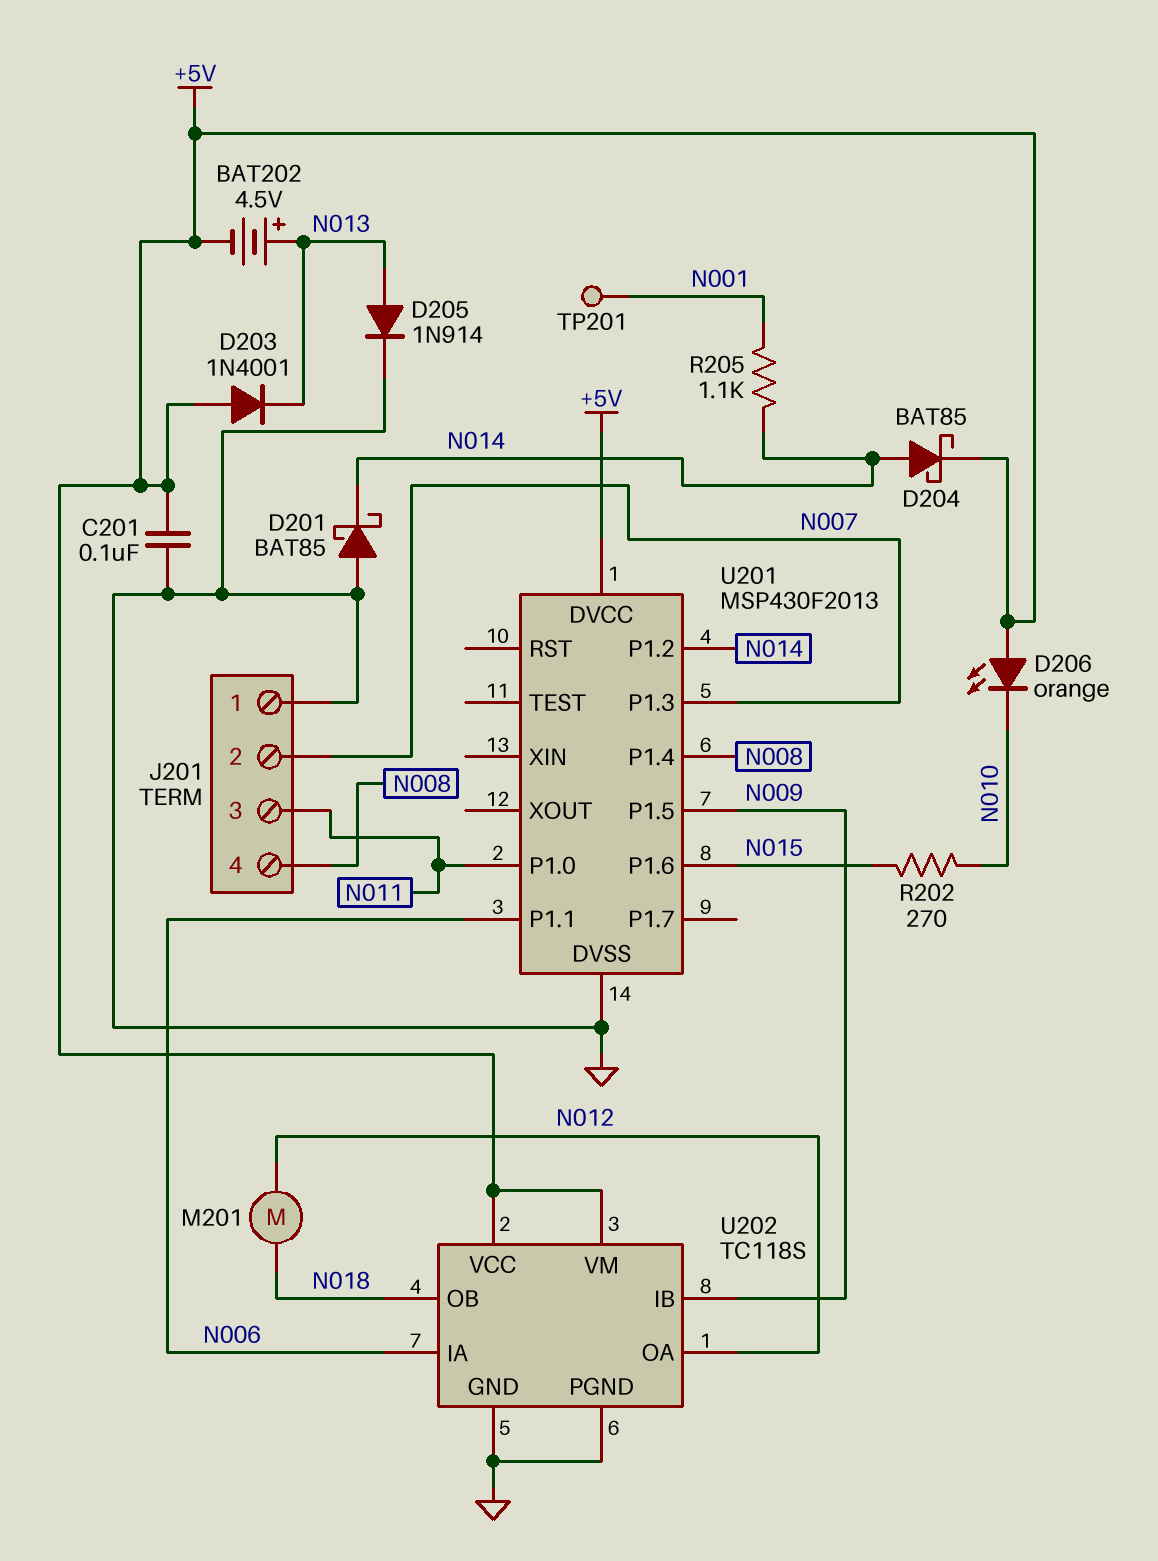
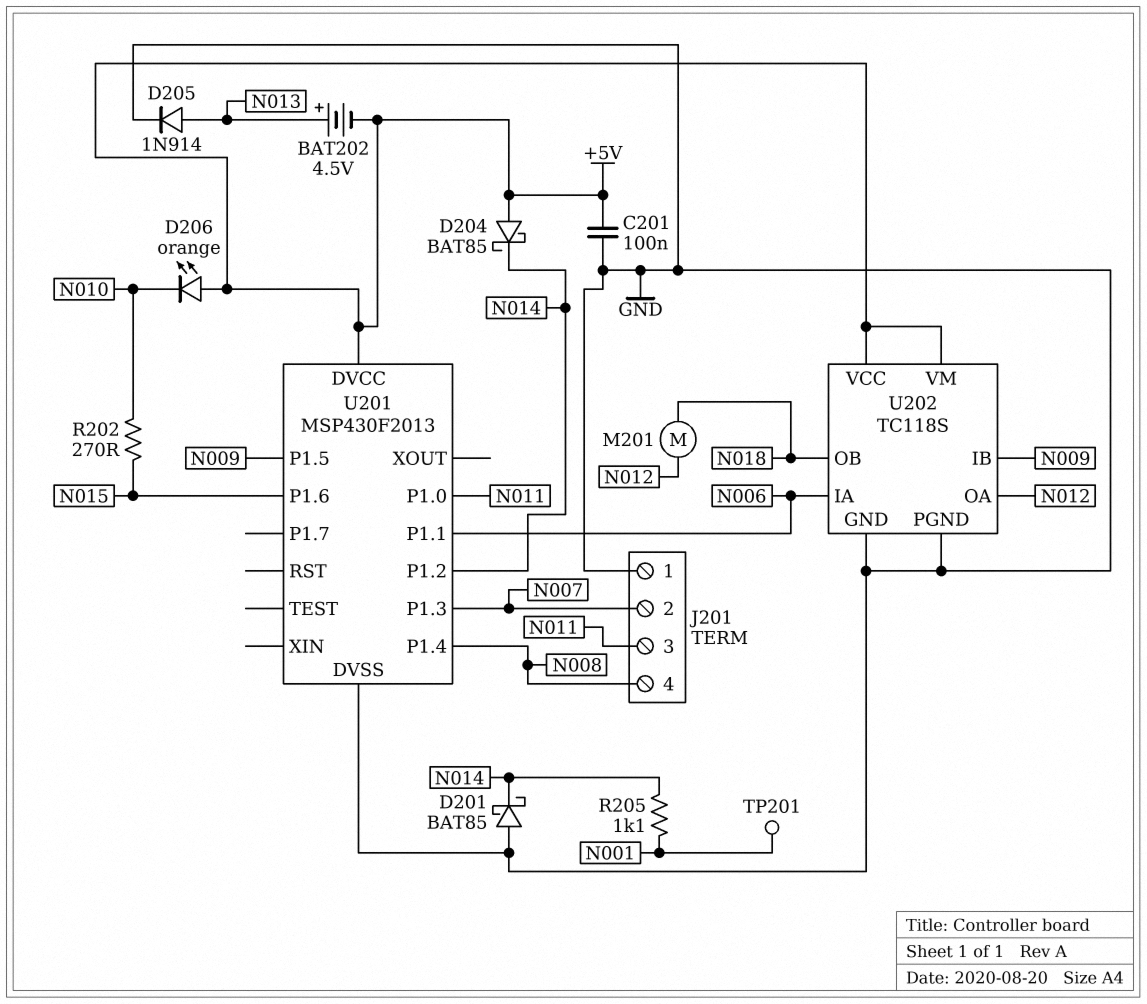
D203: diode 1N4001 (A +5V, K N013) -> none
D204: schottky BAT85 (A N014, K +5V) -> schottky BAT85 (A +5V, K N014)

